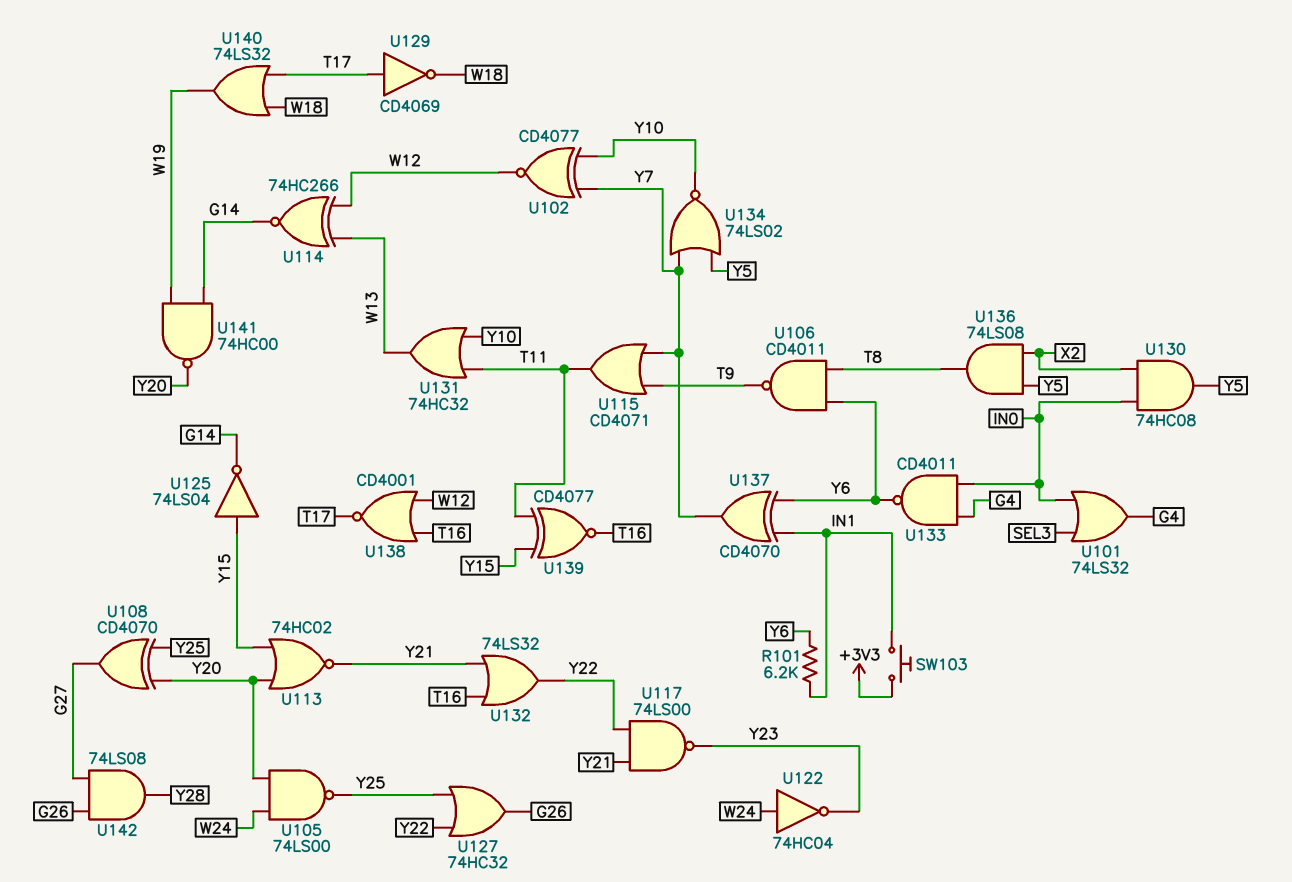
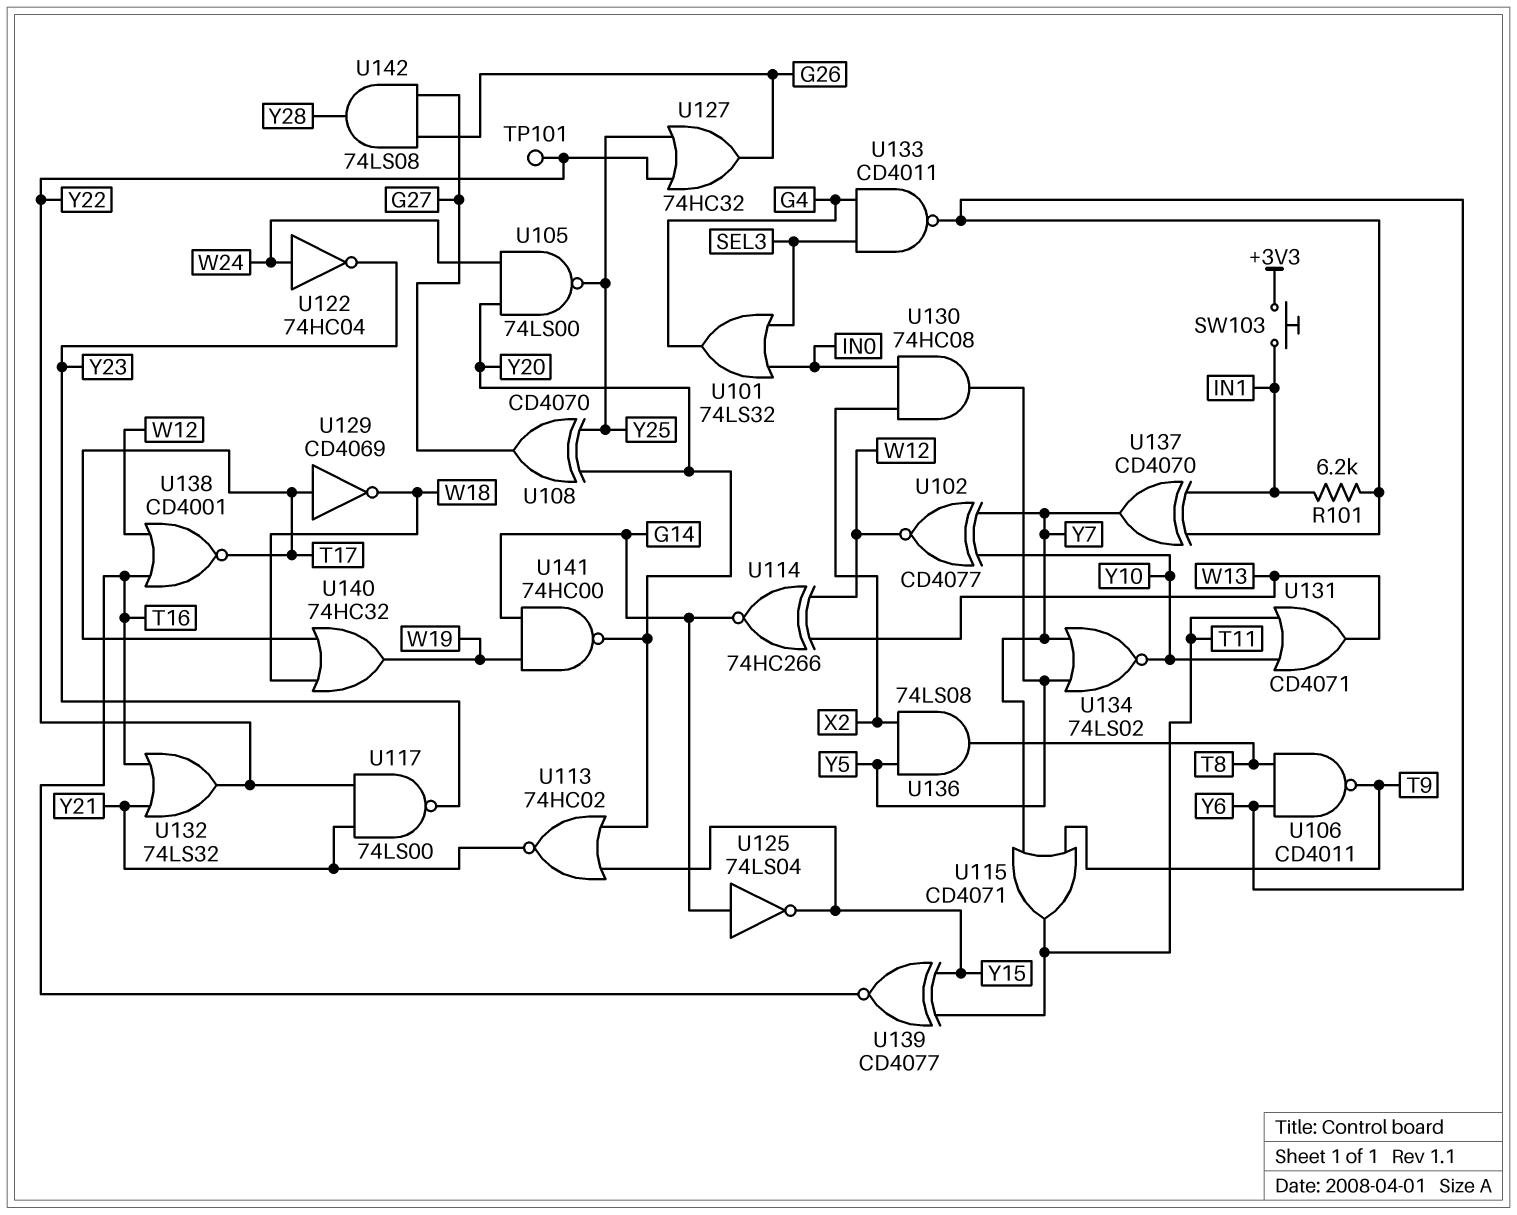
TP101: none -> test point (Y22)
U125: NOT 74LS04 (in Y15, out G14) -> NOT 74LS04 (in G14, out Y15)
U131: OR 74HC32 (in T11, in Y10, out W13) -> OR CD4071 (in T11, in Y10, out W13)
U133: NAND CD4011 (in G4, in IN0, out Y6) -> NAND CD4011 (in G4, in SEL3, out Y6)
U140: OR 74LS32 (in T17, in W18, out W19) -> OR 74HC32 (in T17, in W18, out W19)

